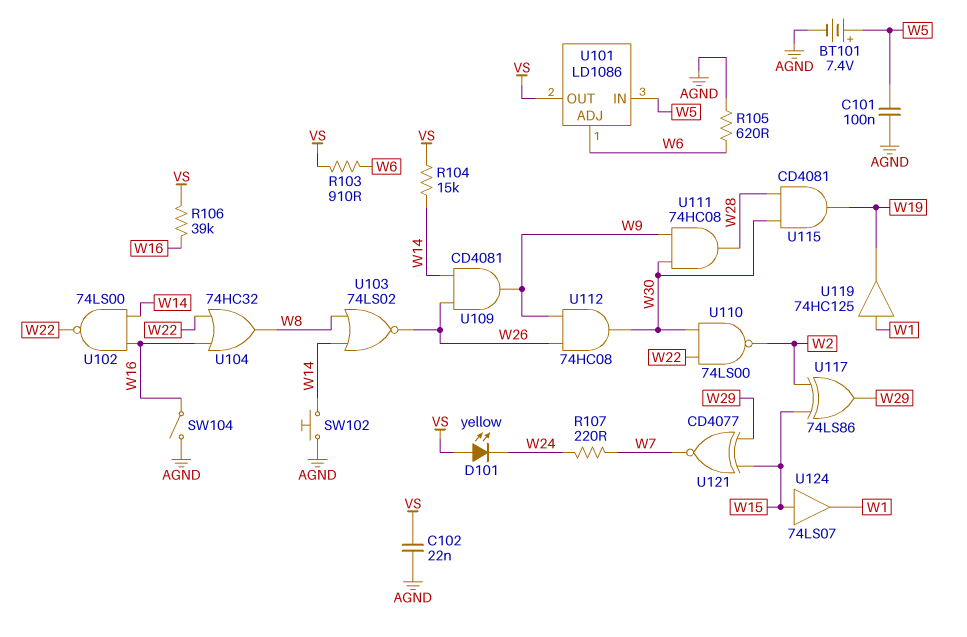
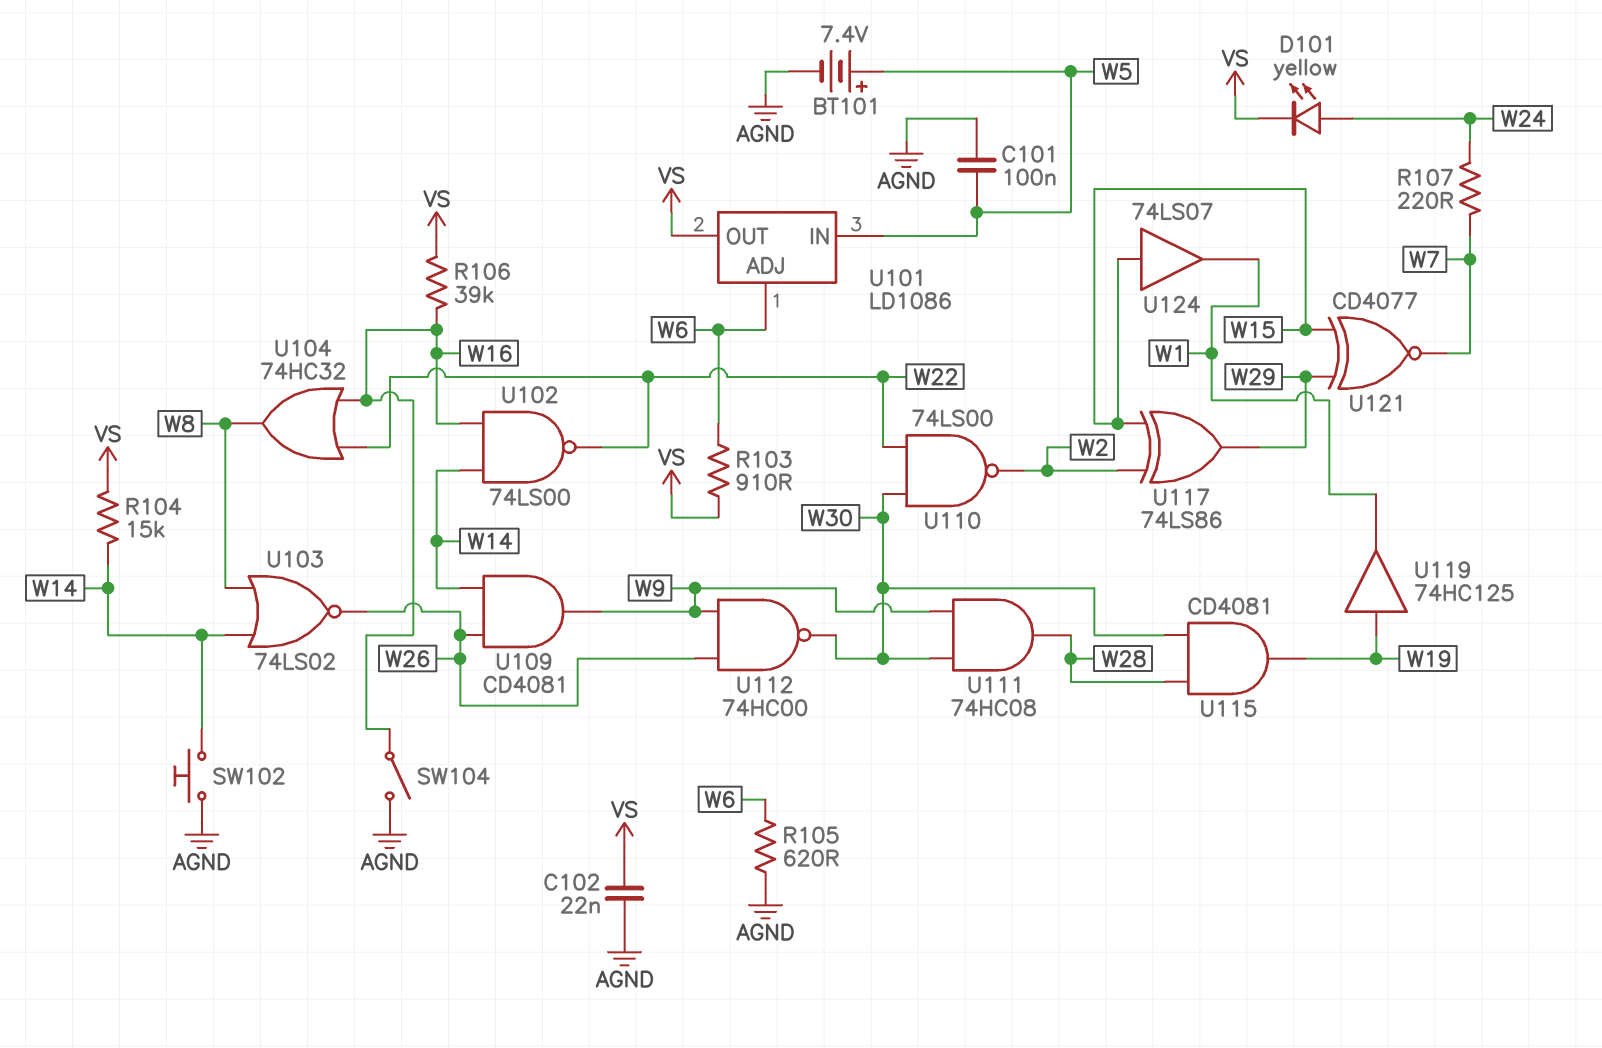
D101: LED yellow (A VS, K W24) -> LED yellow (A W24, K VS)
U112: AND 74HC08 (in W9, in W26, out W30) -> NAND 74HC00 (in W9, in W26, out W30)
U119: buffer 74HC125 (in W1, out W19) -> buffer 74HC125 (in W19, out W1)

